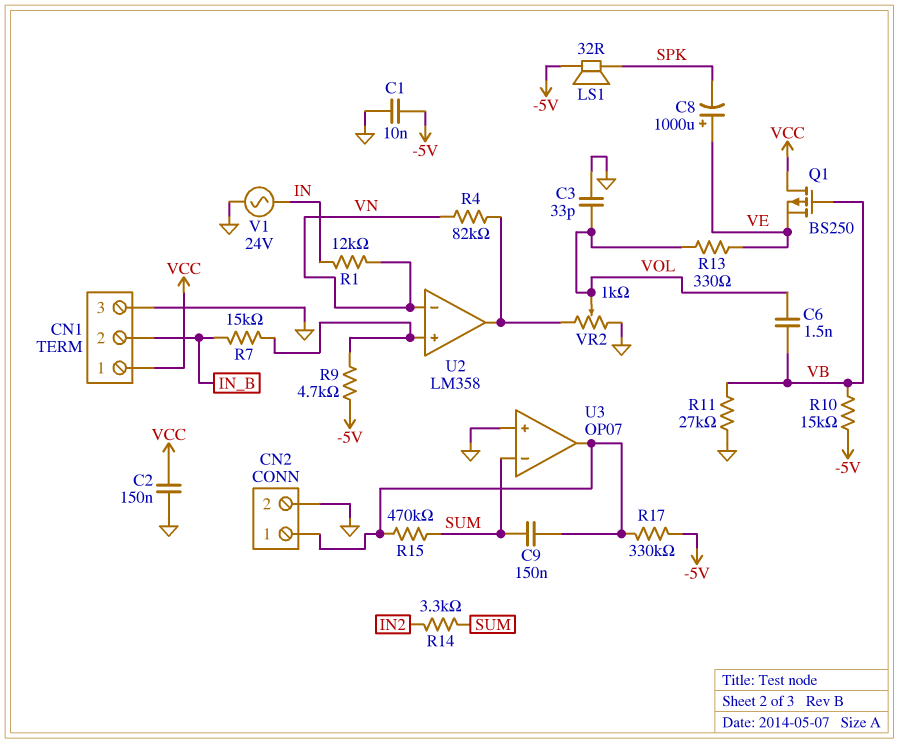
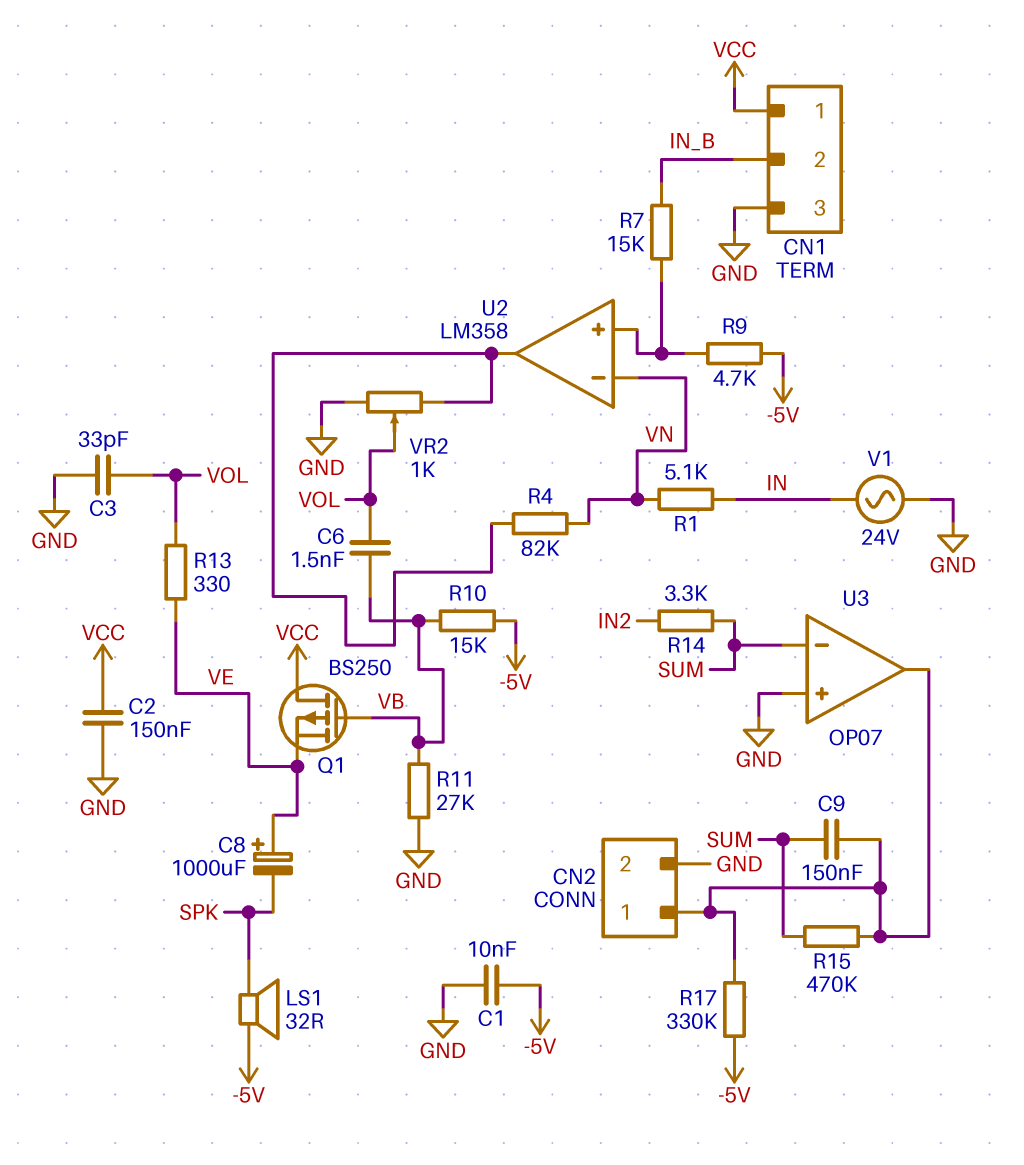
R1: 12k (IN, VN) -> 5.1k (IN, VN)

